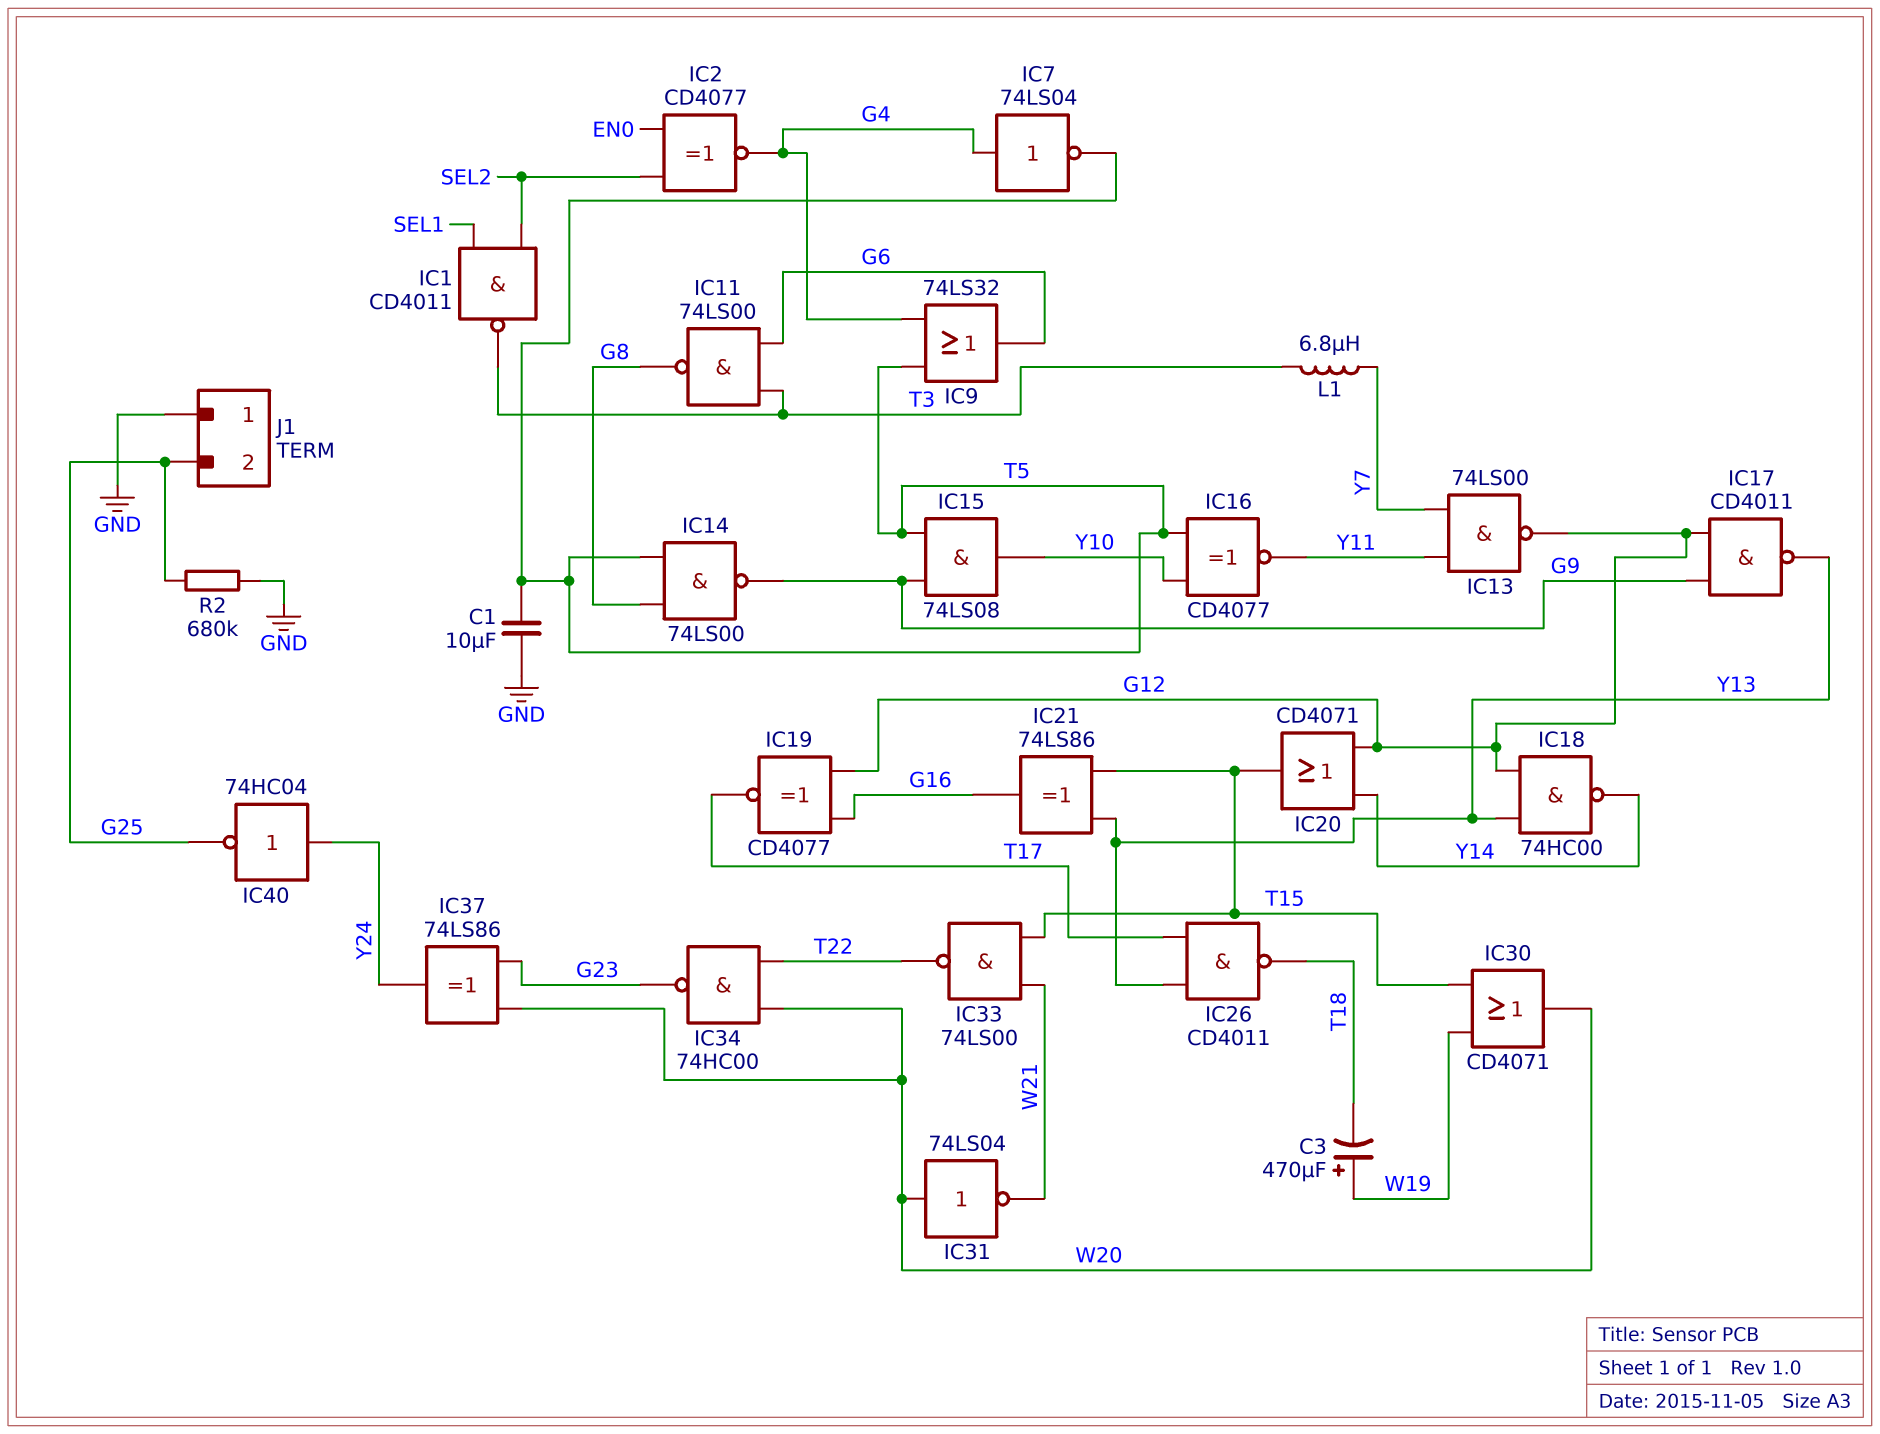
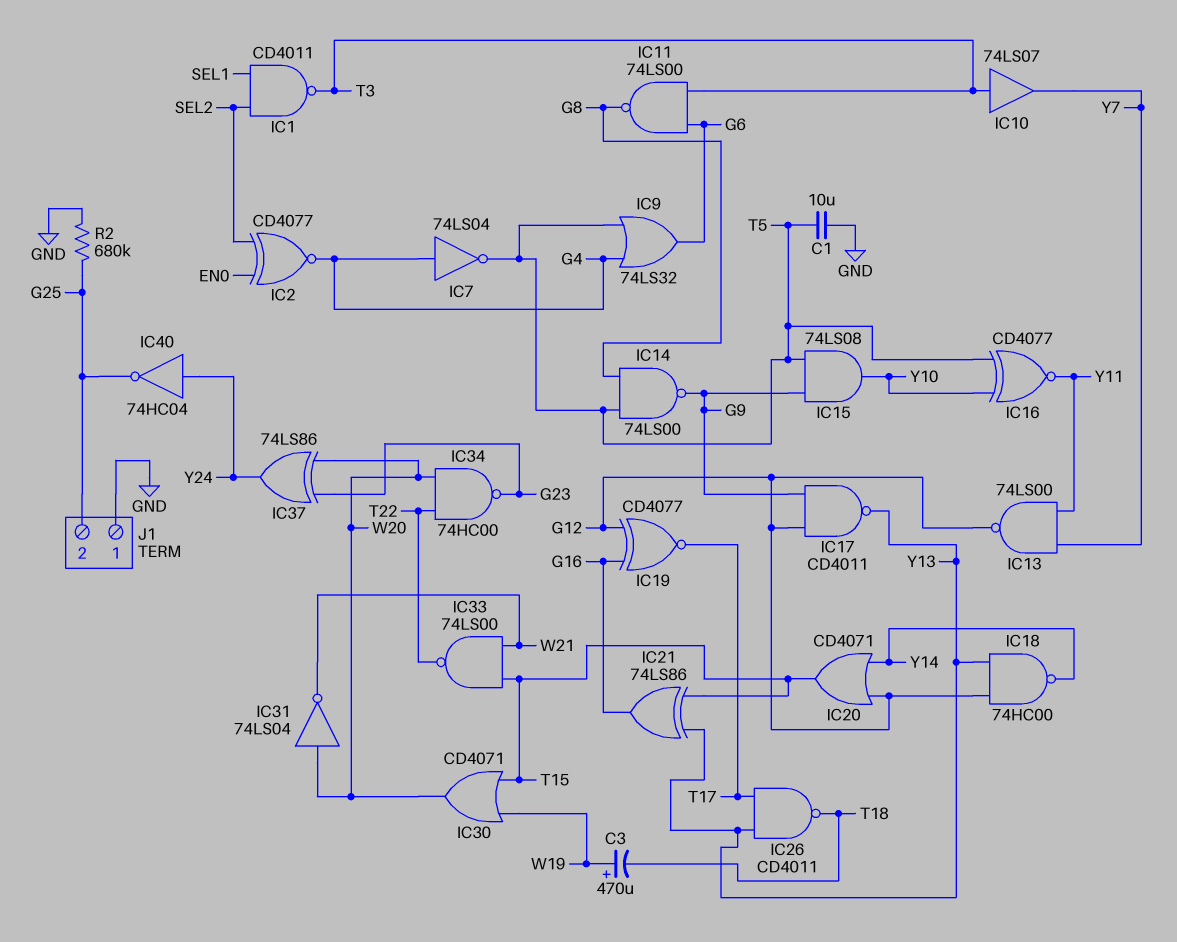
IC10: none -> buffer 74LS07 (in T3, out Y7)
L1: 6.8uH (T3, Y7) -> none

